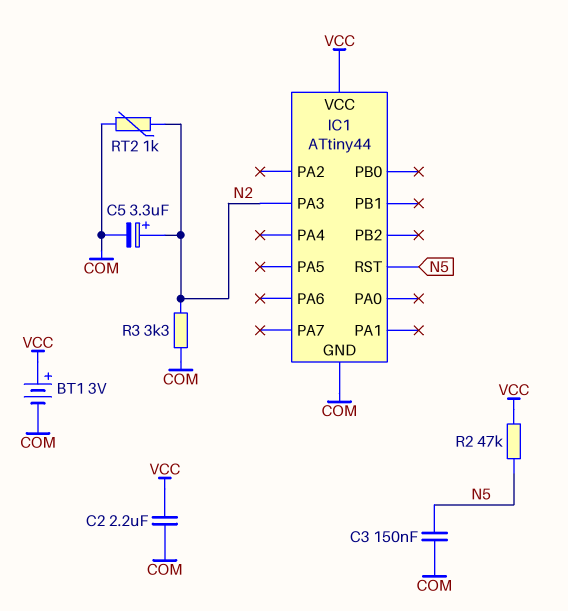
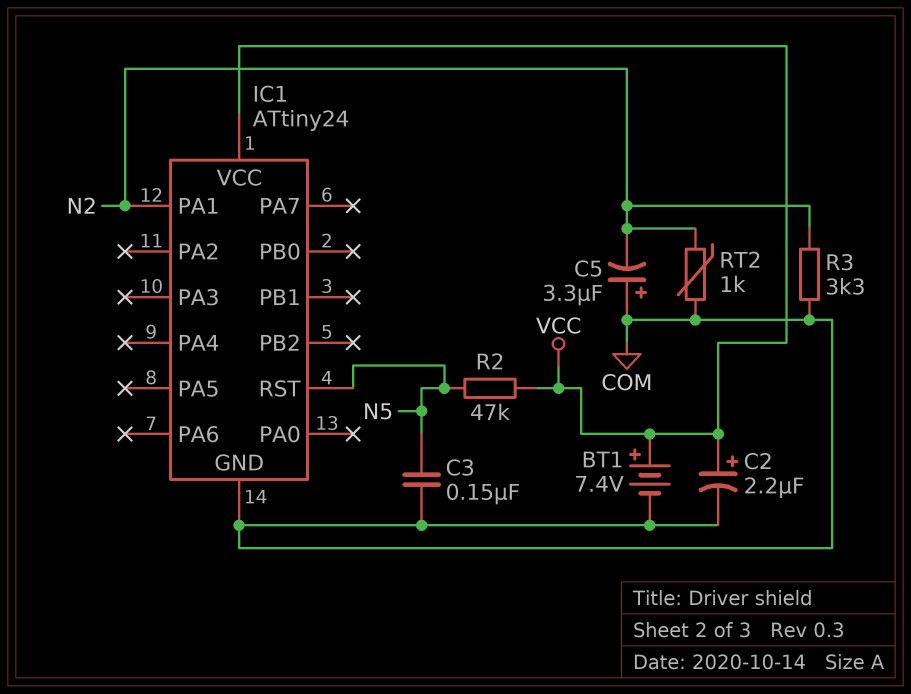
BT1: 3V (plus VCC, minus COM) -> 7.4V (plus VCC, minus COM)
C2: 2.2uF (COM, VCC) -> 2.2uF (plus VCC, minus COM)
C5: 3.3uF (plus N2, minus COM) -> 3.3uF (plus COM, minus N2)
IC1: ATtiny44 -> ATtiny24
IC1 pin PA1: none -> N2
IC1 pin PA3: N2 -> none

